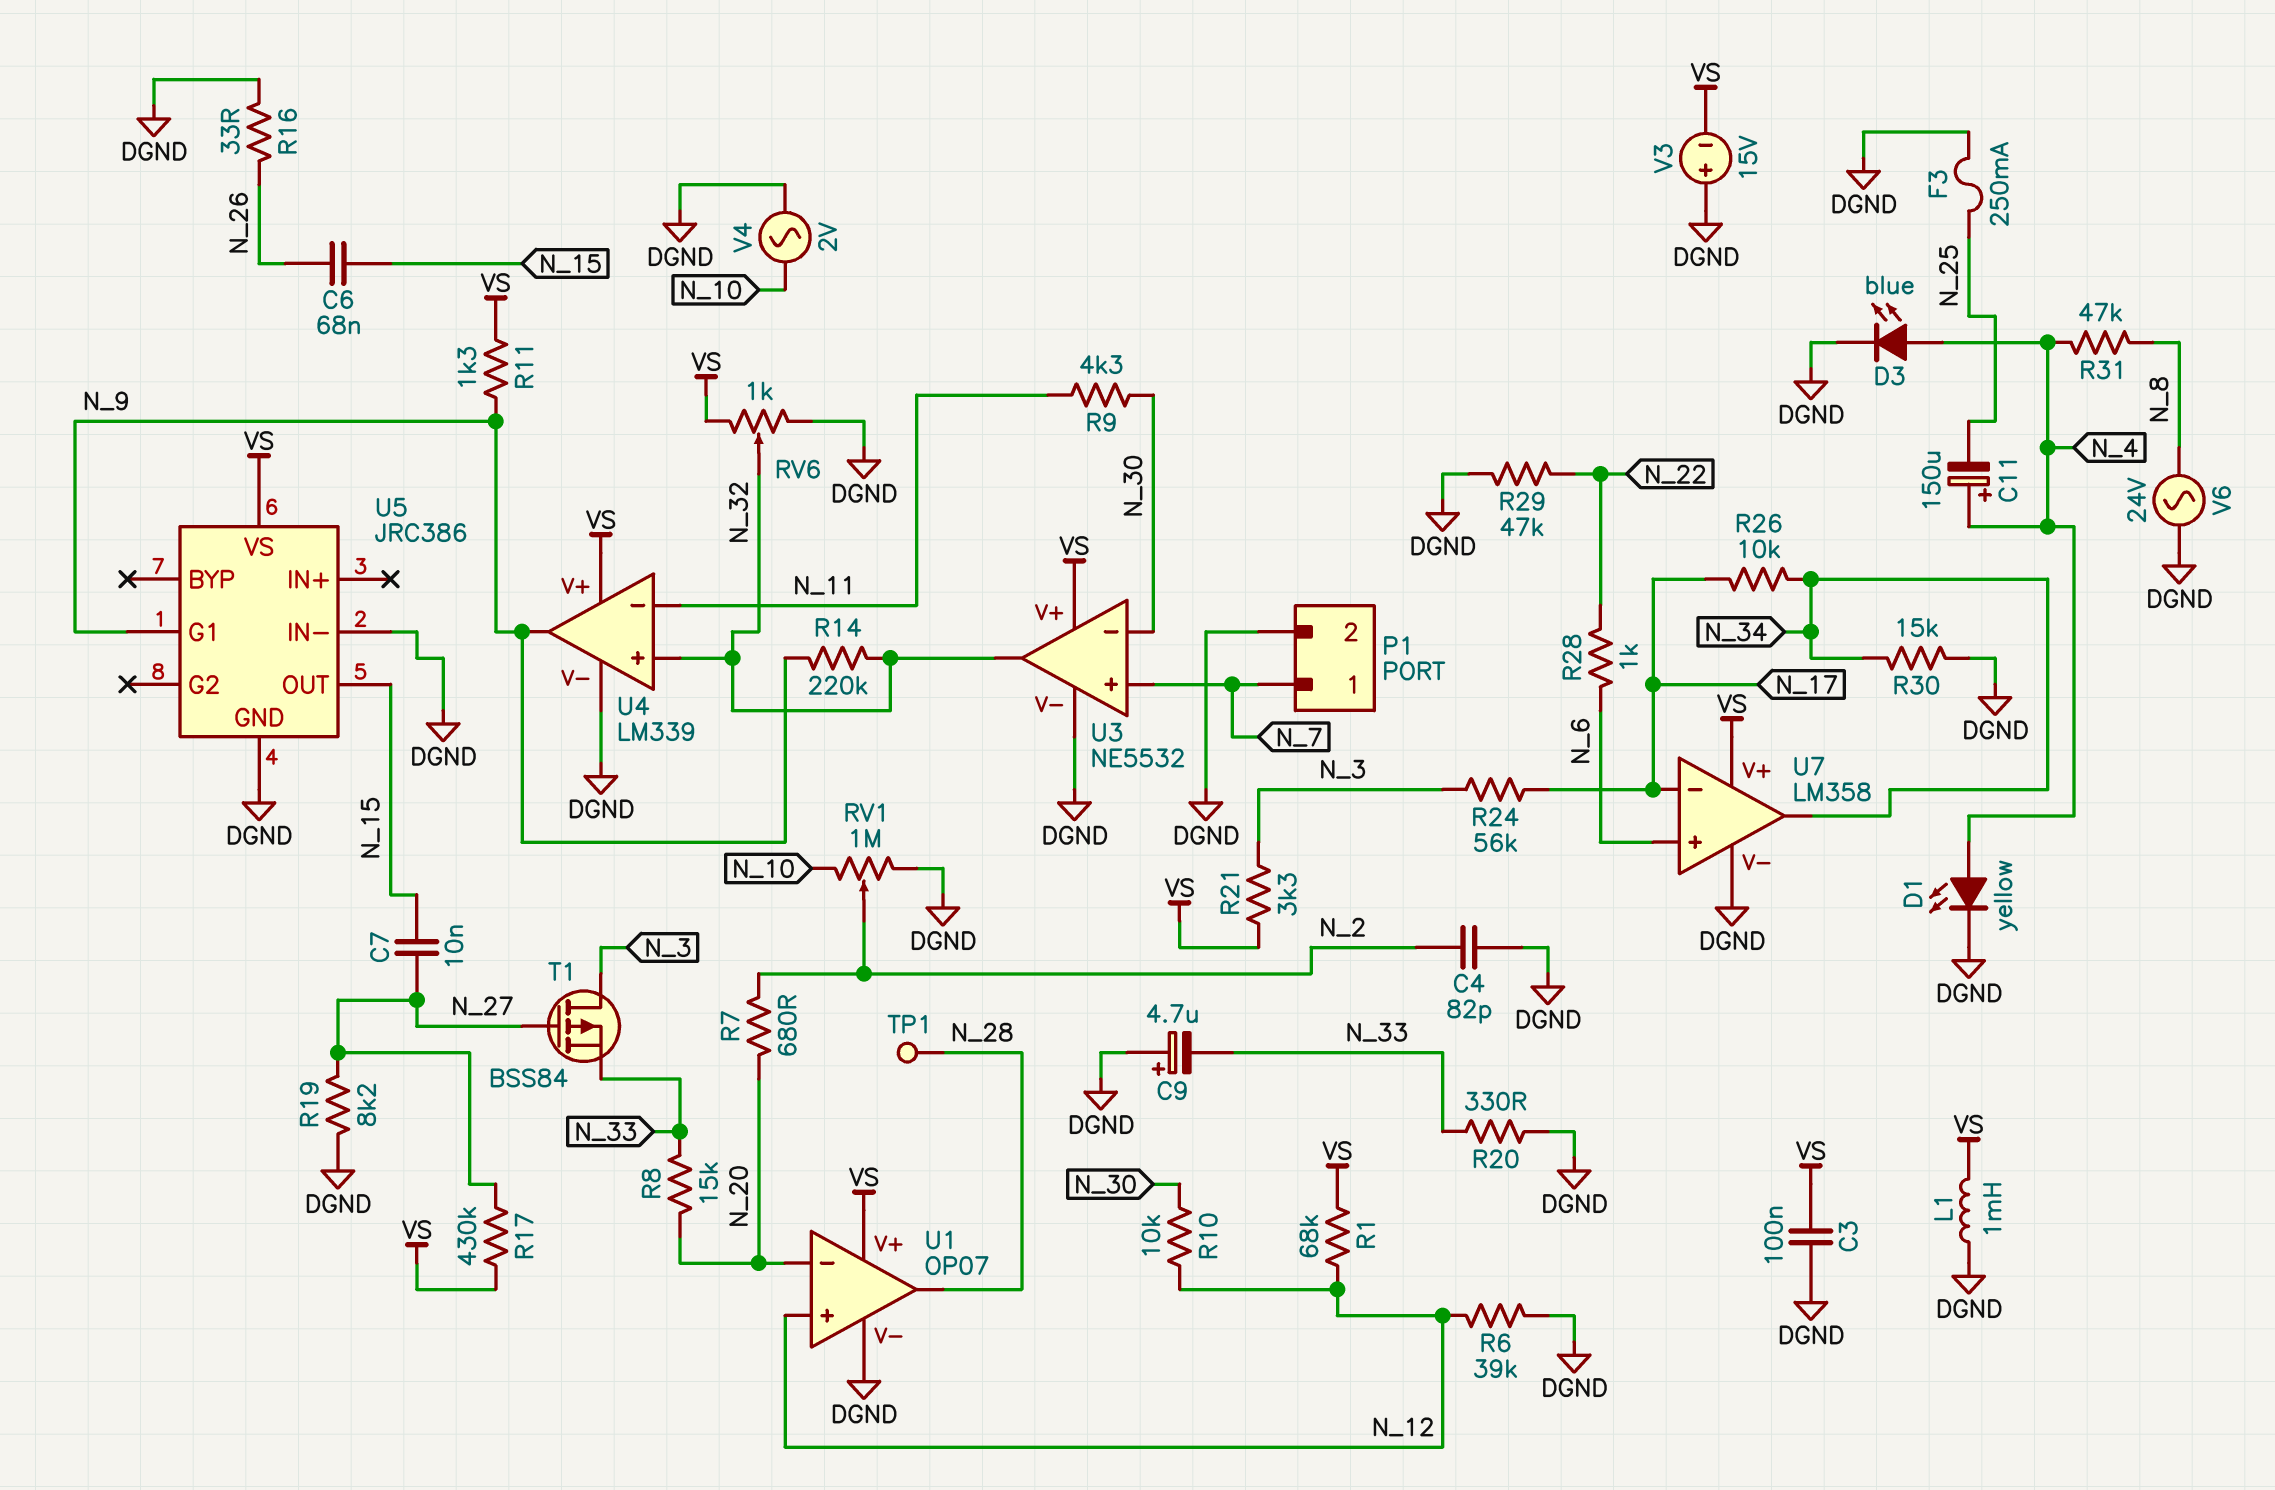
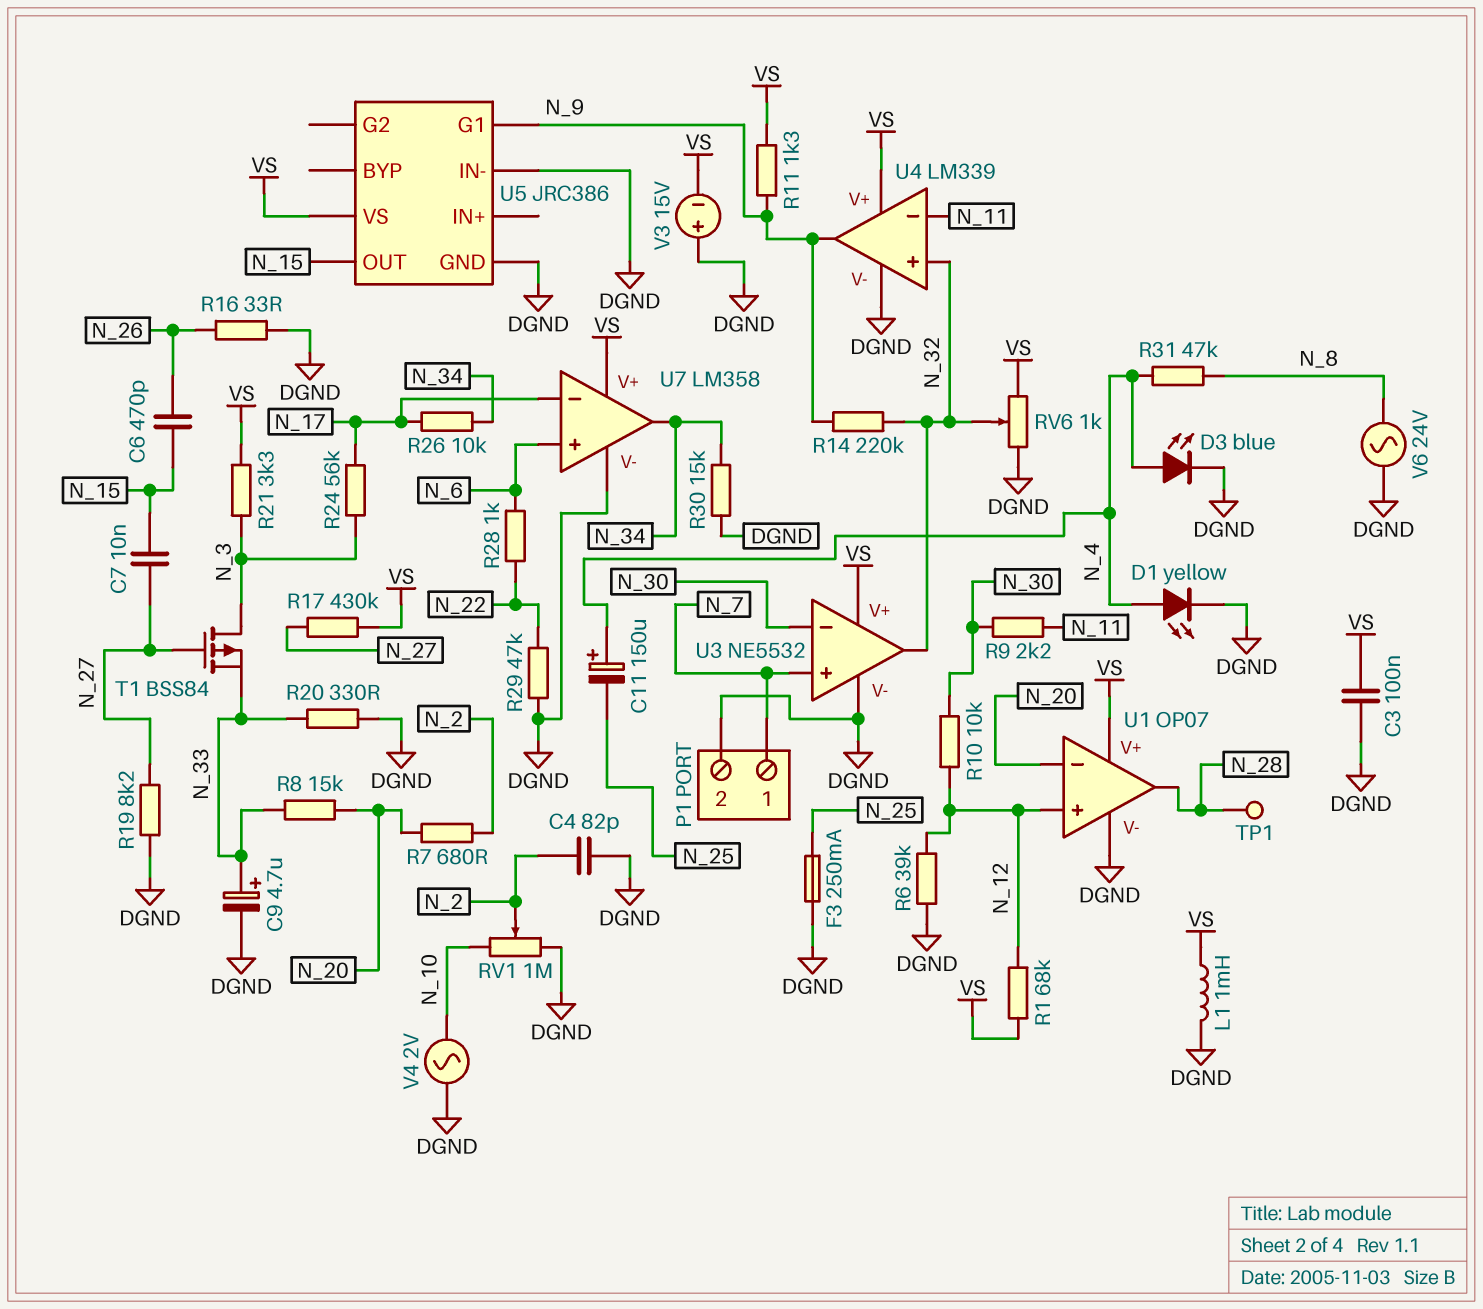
C6: 68nF (N_15, N_26) -> 470pF (N_15, N_26)
C9: 4.7uF (plus DGND, minus N_33) -> 4.7uF (plus N_33, minus DGND)
R9: 4.3k (N_11, N_30) -> 2.2k (N_11, N_30)

